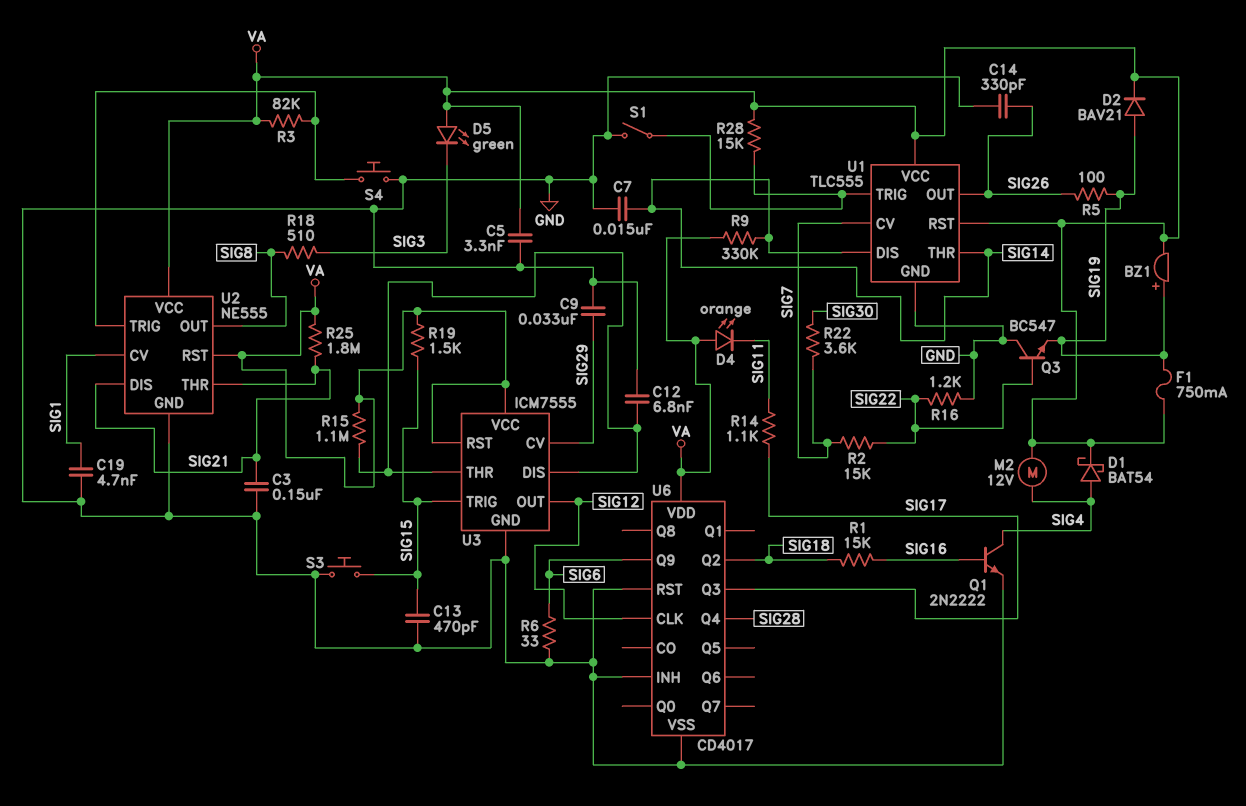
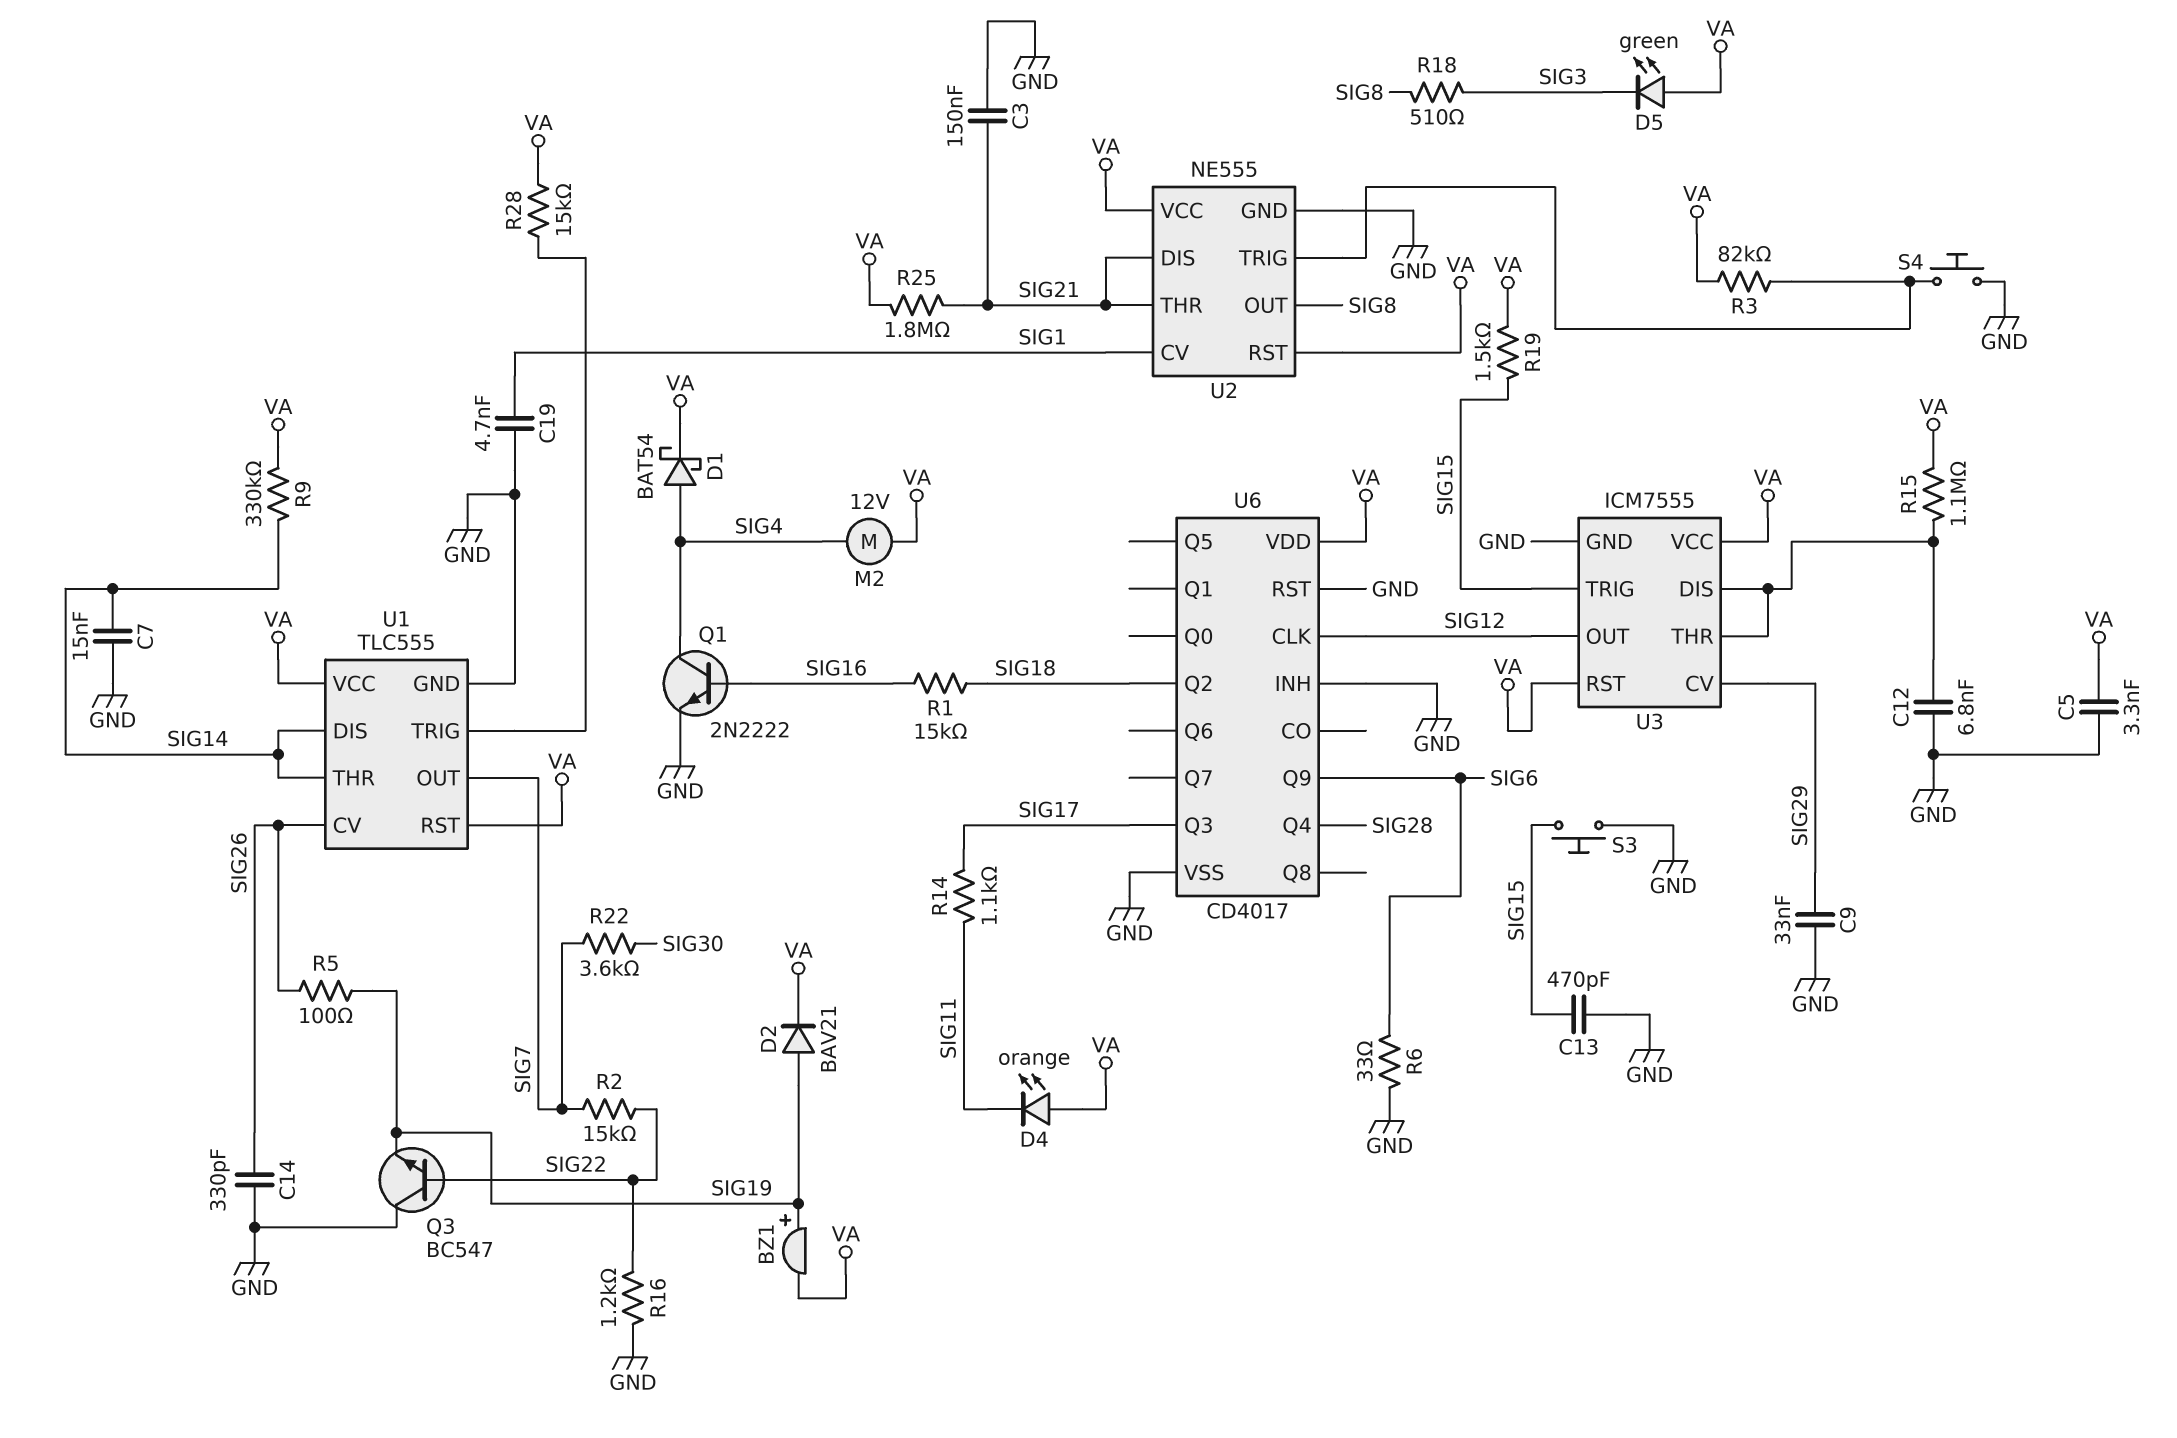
F1: 750mA (SIG19, VA) -> none
S1: switch (GND, U1/TRIG) -> none
U1 pin CV: SIG7 -> SIG26
U1 pin OUT: SIG26 -> SIG7

